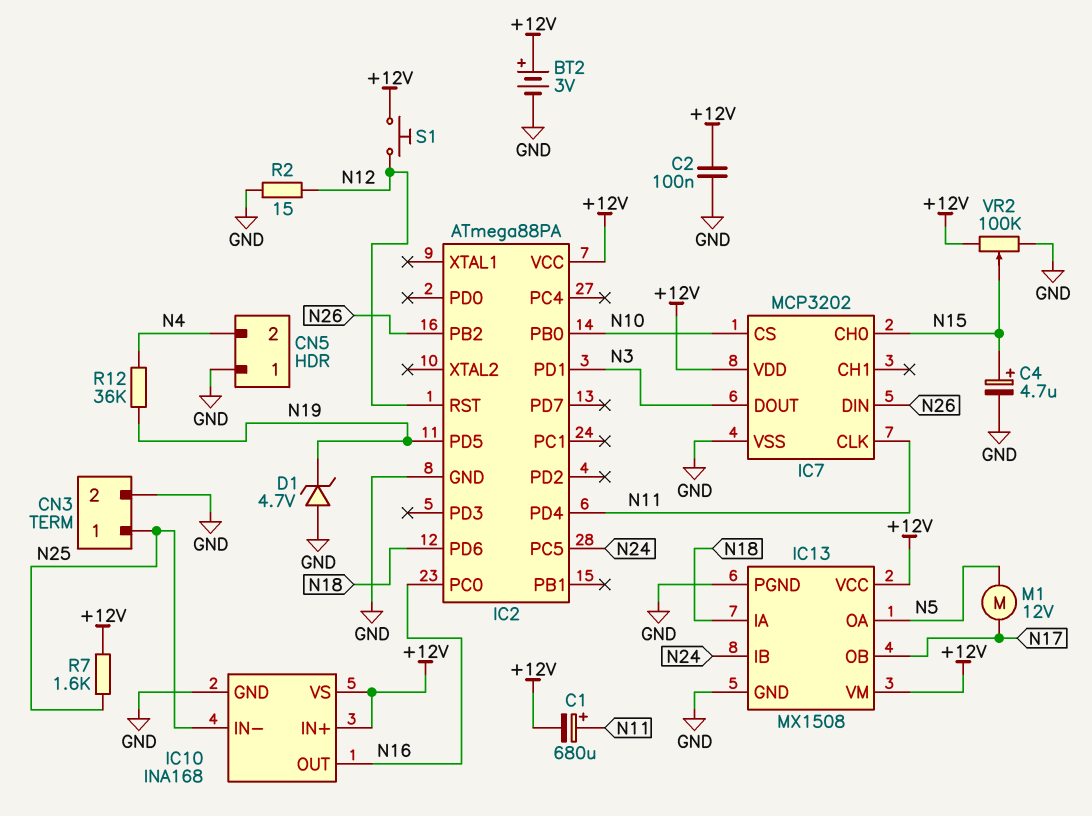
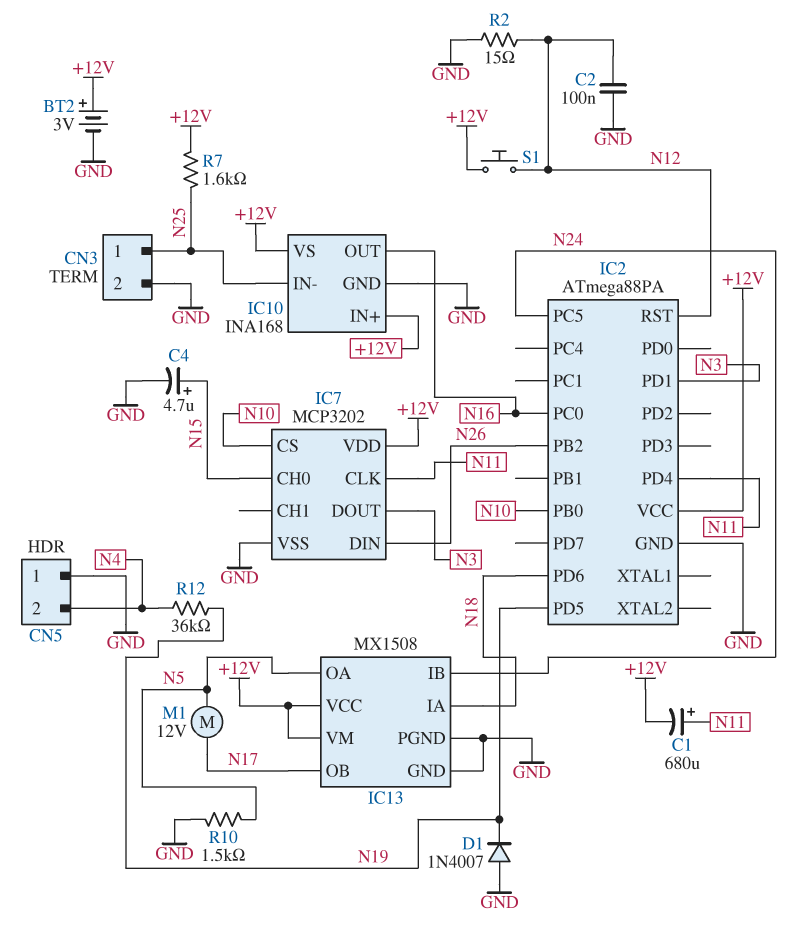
C2: 100nF (+12V, GND) -> 100nF (GND, N12)
D1: zener 4.7V (A GND, K N19) -> diode 1N4007 (A GND, K N19)
R10: none -> 1.5k (GND, N5)
VR2: 100k (+12V, GND, wiper N15) -> none

